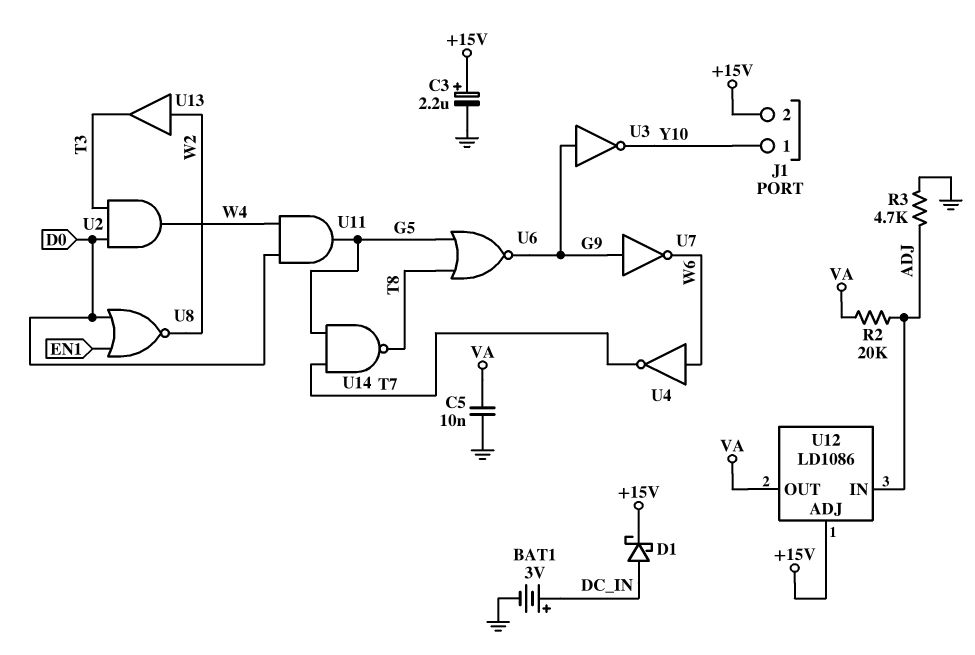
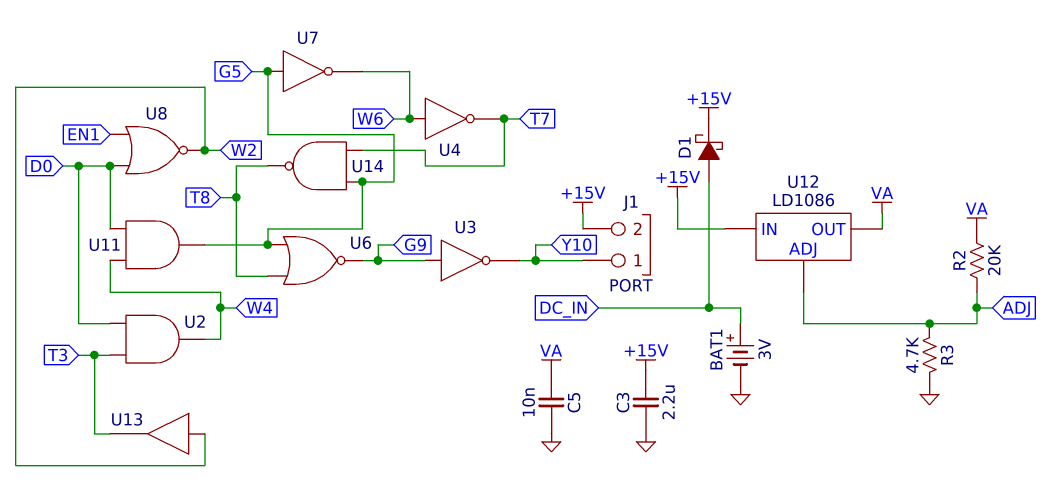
C3: 2.2uF (plus +15V, minus GND) -> 2.2uF (+15V, GND)
U7: NOT (in G9, out W6) -> NOT (in G5, out W6)
U12 pin ADJ: +15V -> ADJ
U12 pin IN: ADJ -> +15V

